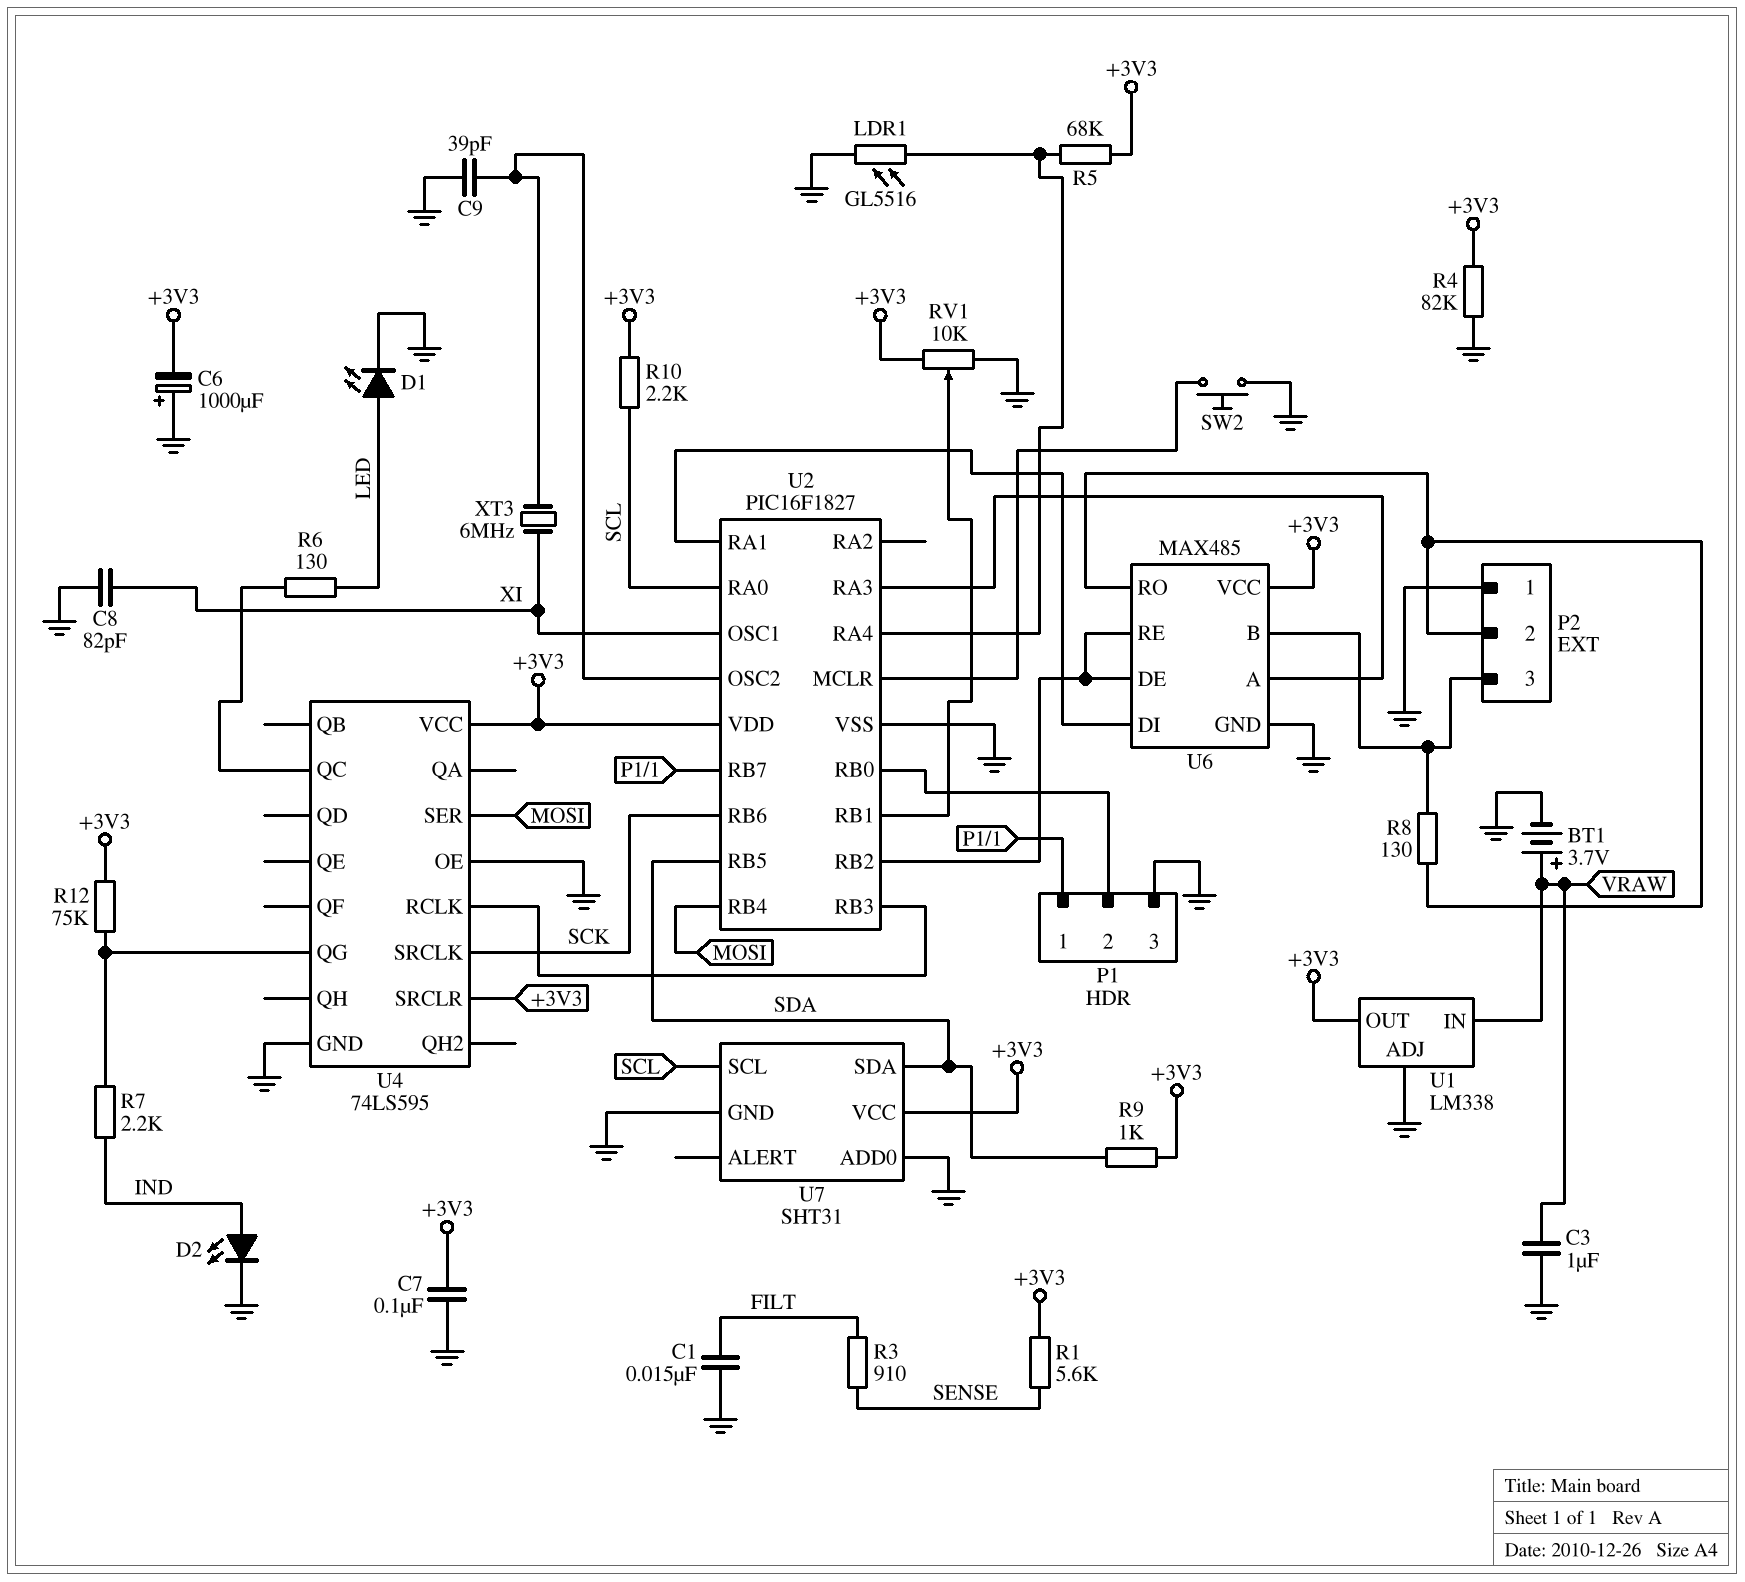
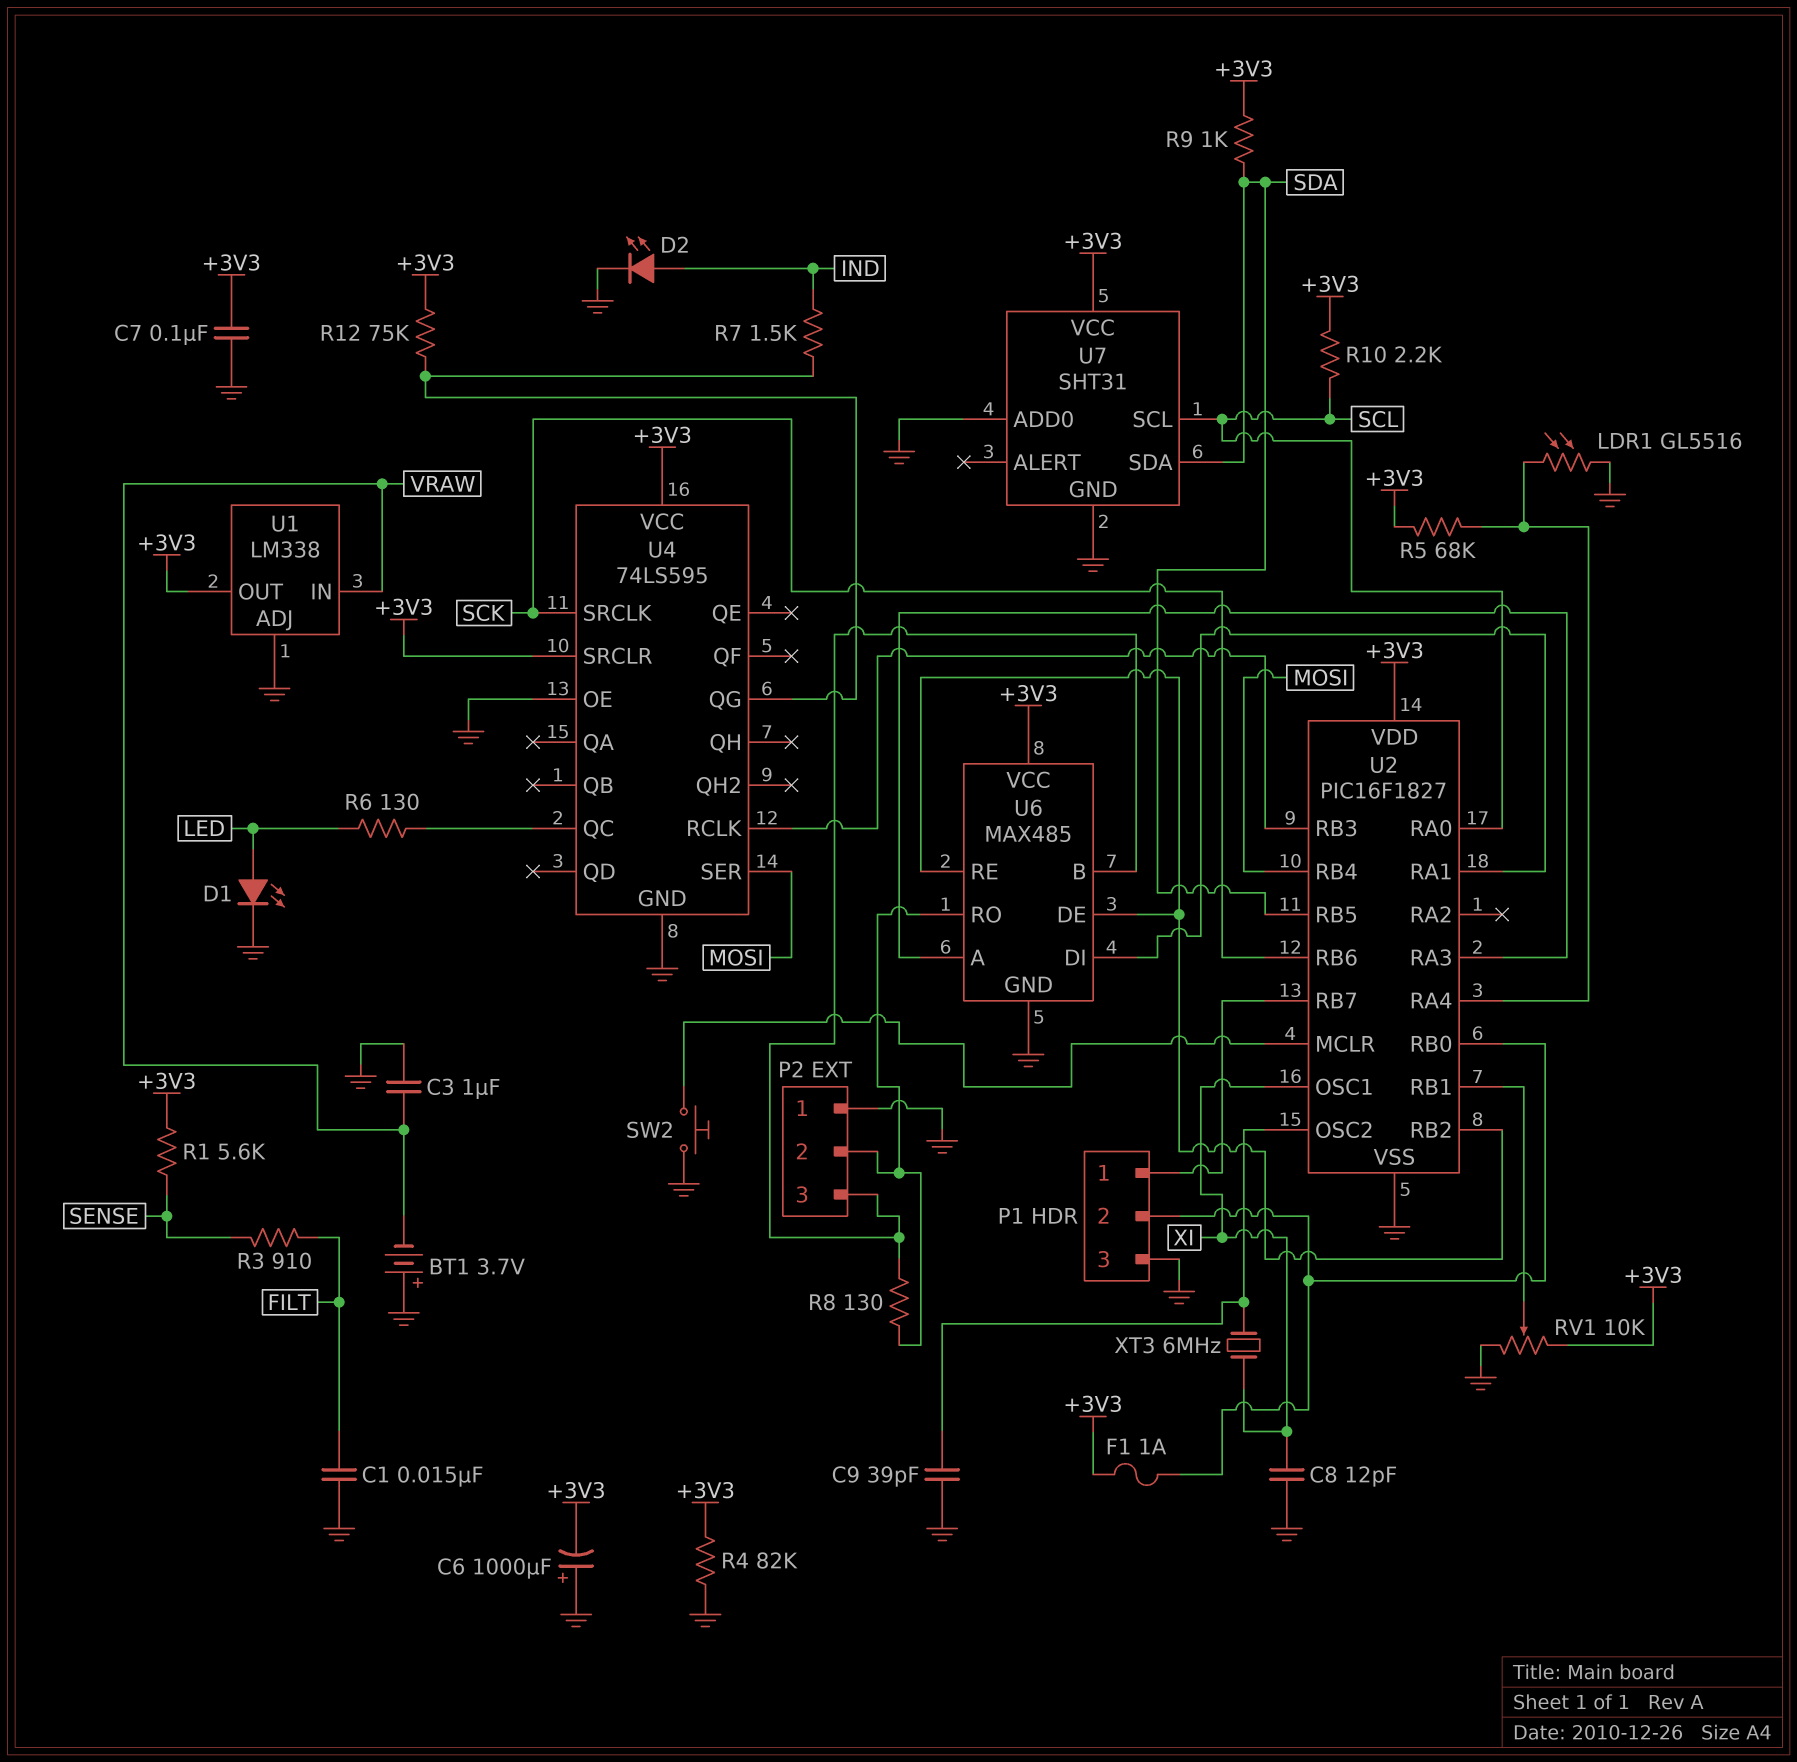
BT1: 3.7V (plus VRAW, minus GND) -> 3.7V (plus GND, minus VRAW)
C8: 82pF (GND, XI) -> 12pF (GND, XI)
F1: none -> 1A (+3V3, P1/2)
R7: 2.2k (IND, U4/QG) -> 1.5k (IND, U4/QG)

